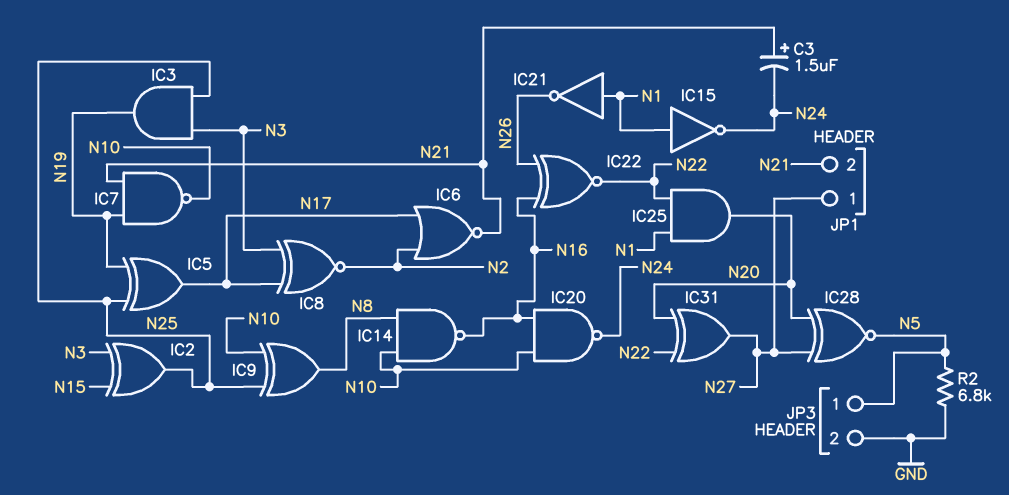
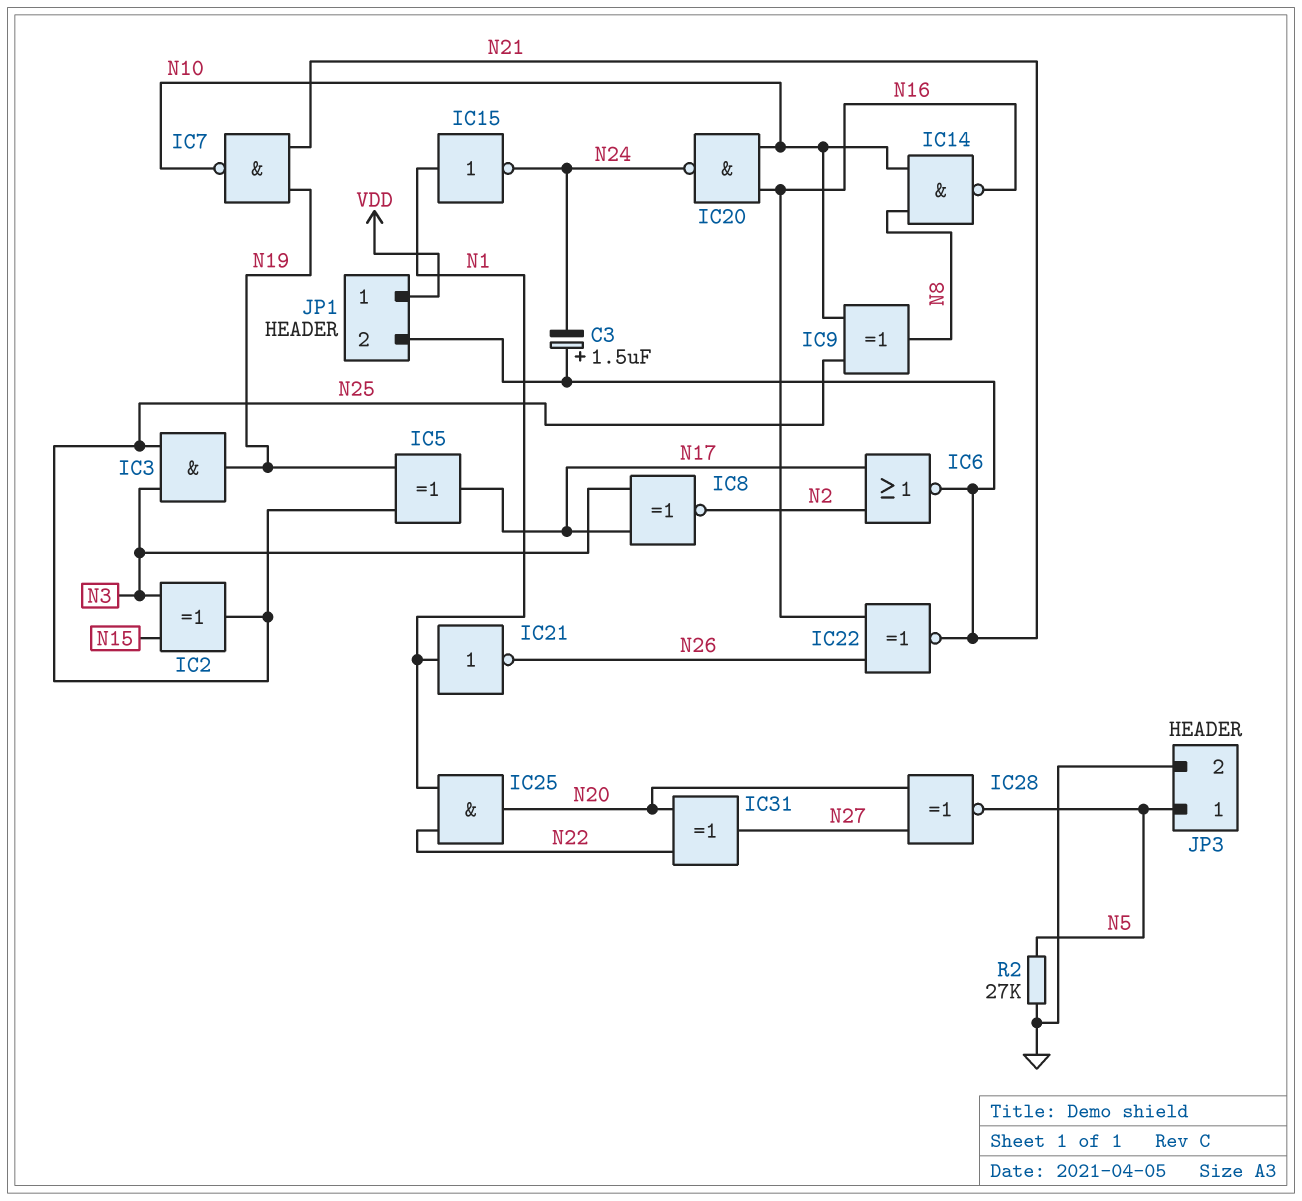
IC22: XNOR (in N16, in N26, out N22) -> XNOR (in N16, in N26, out N21)
JP1 pin 1: N27 -> VDD
R2: 6.8k (GND, N5) -> 27k (GND, N5)

